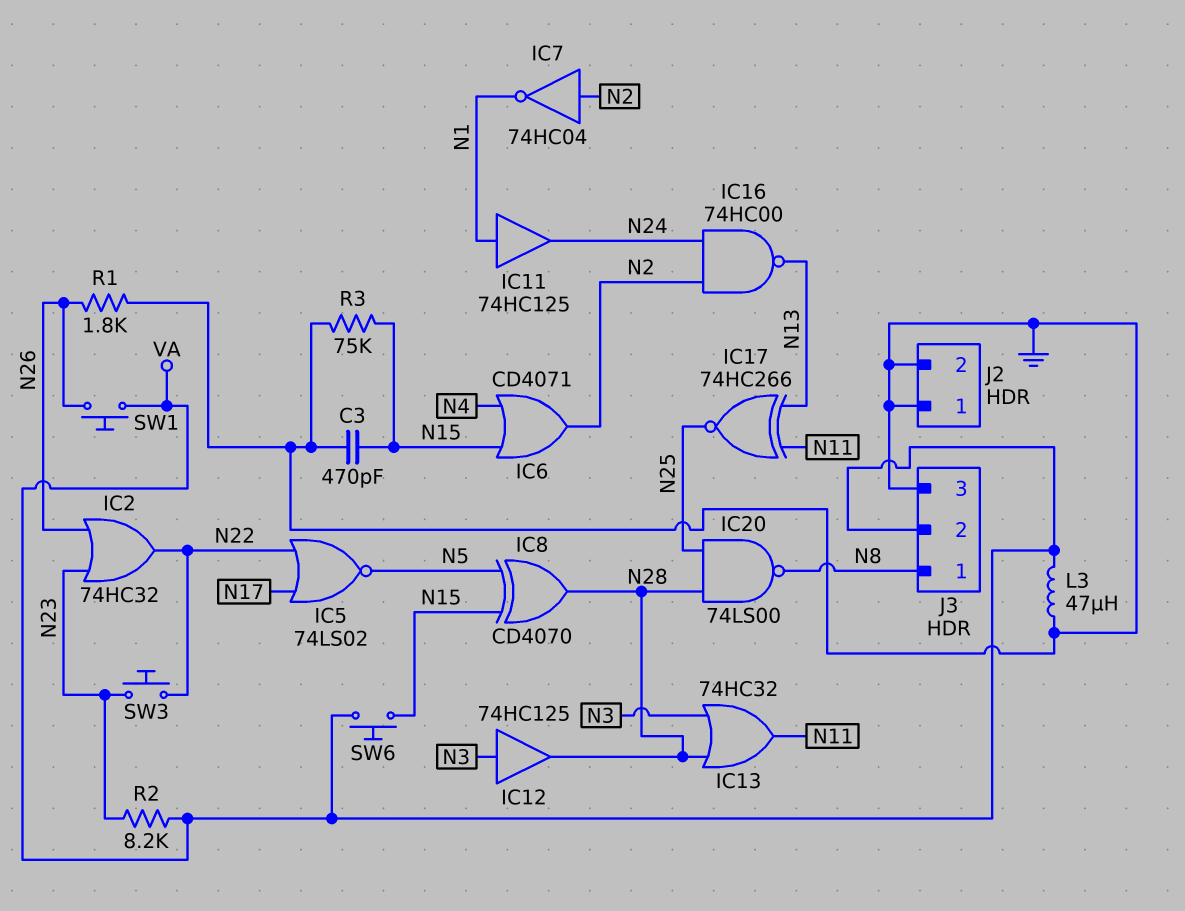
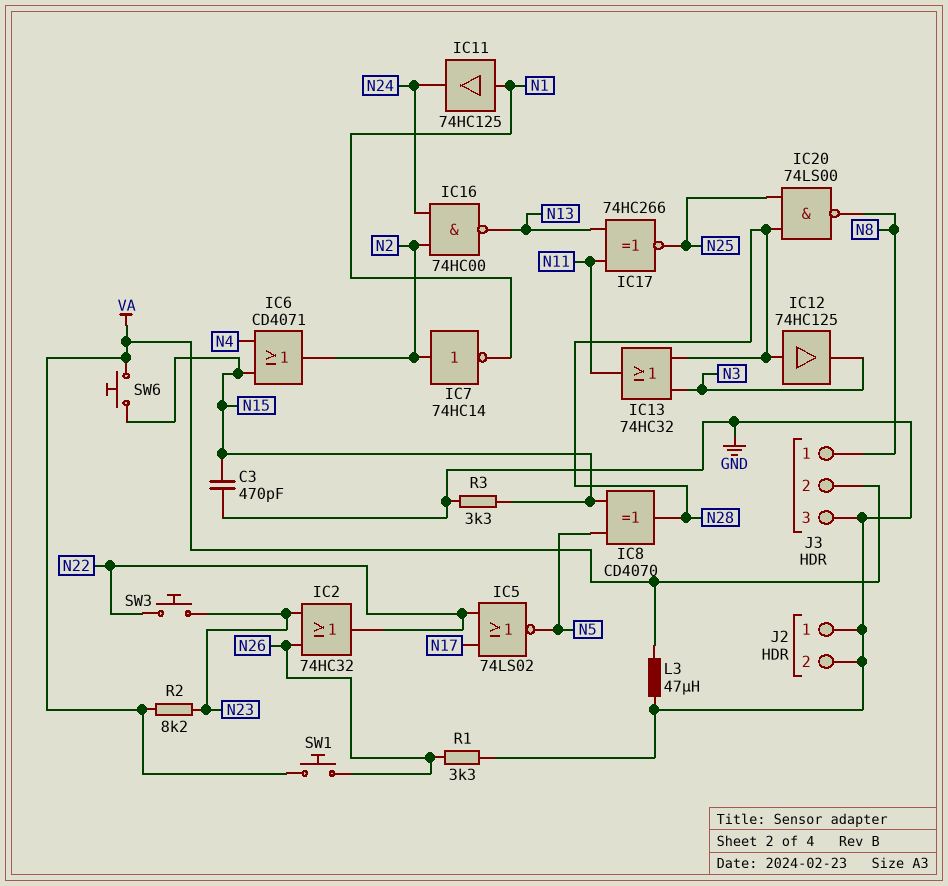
IC7: NOT 74HC04 (in N2, out N1) -> NOT 74HC14 (in N2, out N1)
IC12: buffer 74HC125 (in N3, out N28) -> buffer 74HC125 (in N28, out N3)
R1: 1.8k (GND, N26) -> 3.3k (GND, N26)
R3: 75k (GND, N15) -> 3.3k (GND, N15)

